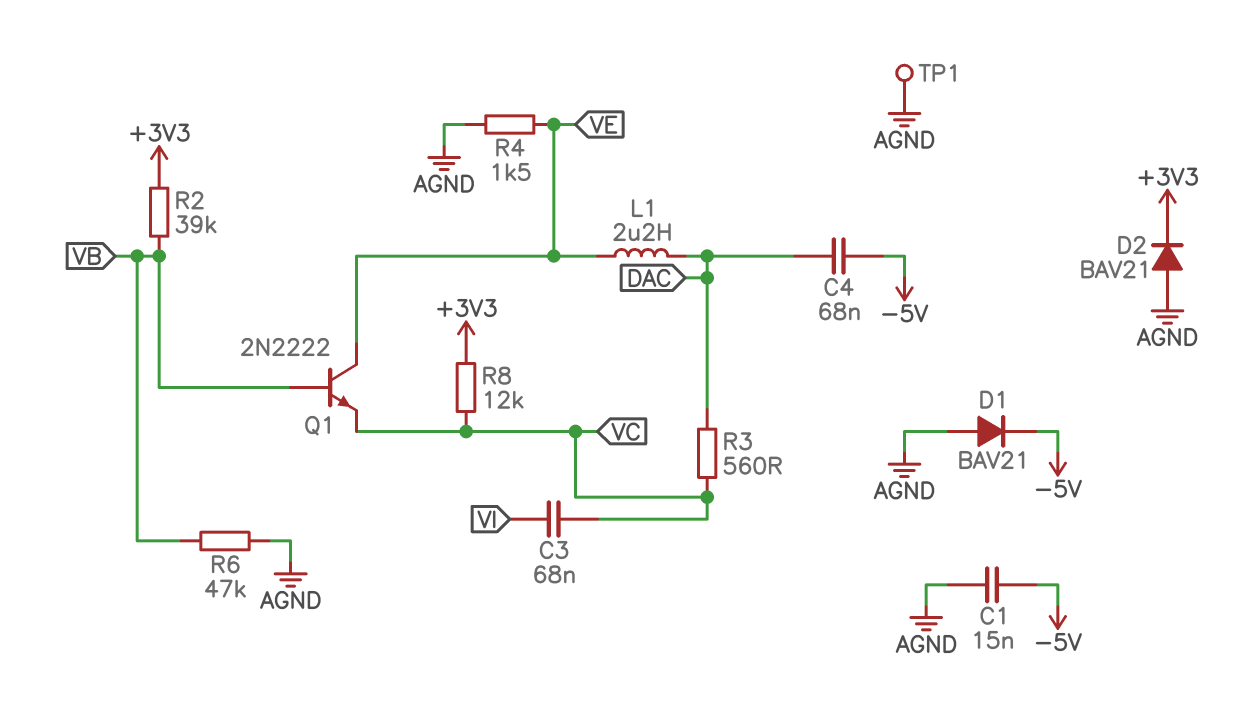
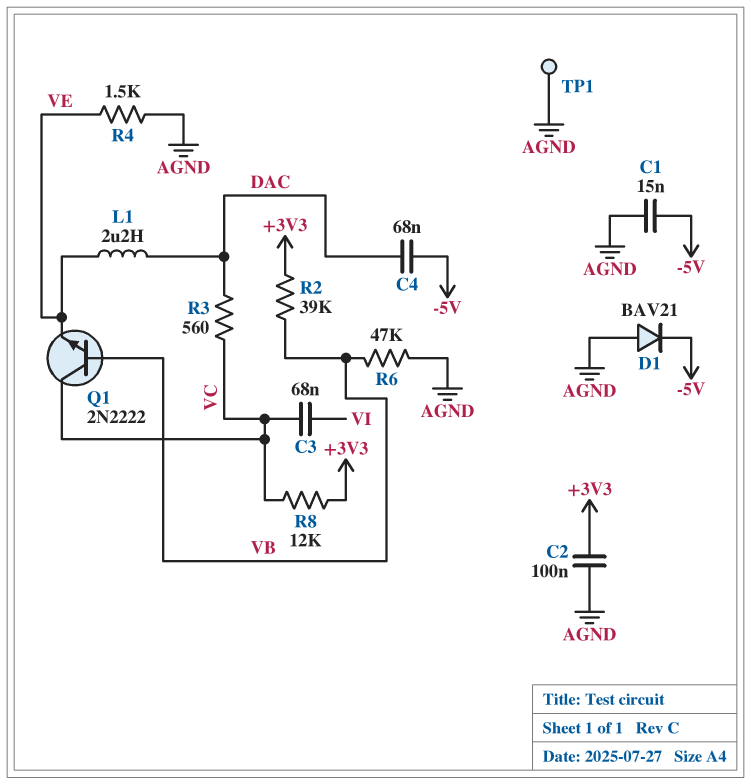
C2: none -> 100nF (+3V3, AGND)
D2: diode BAV21 (A AGND, K +3V3) -> none
Q1: NPN 2N2222 (B VB, C VE, E VC) -> NPN 2N2222 (B VB, C VC, E VE)

